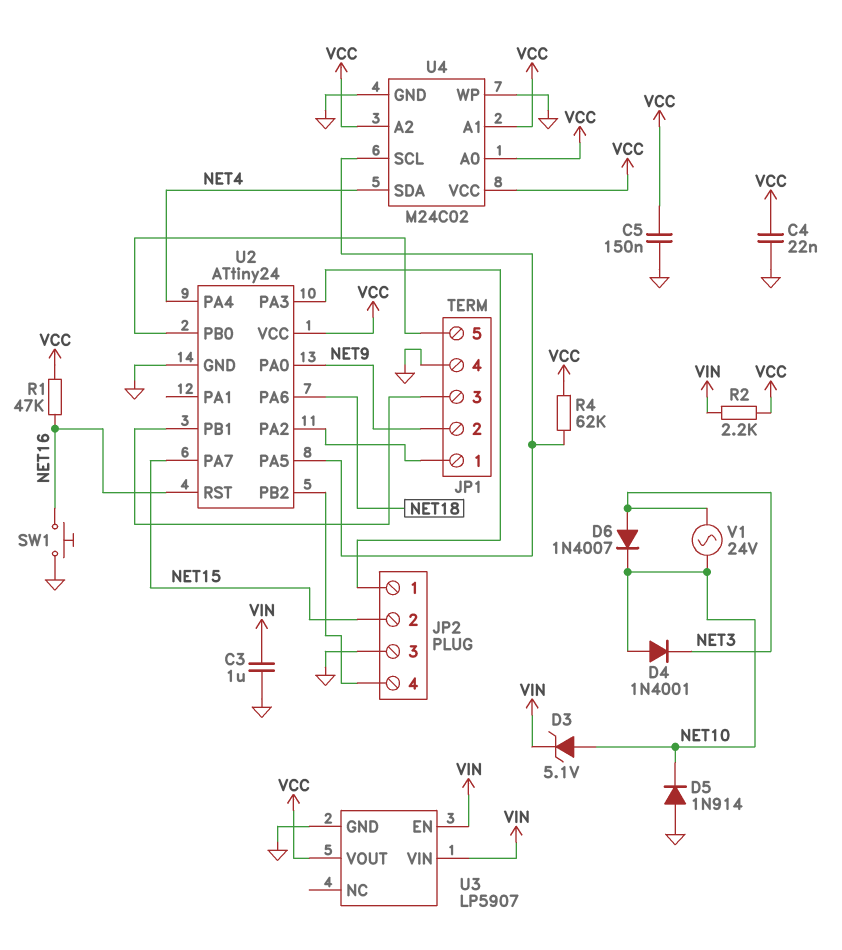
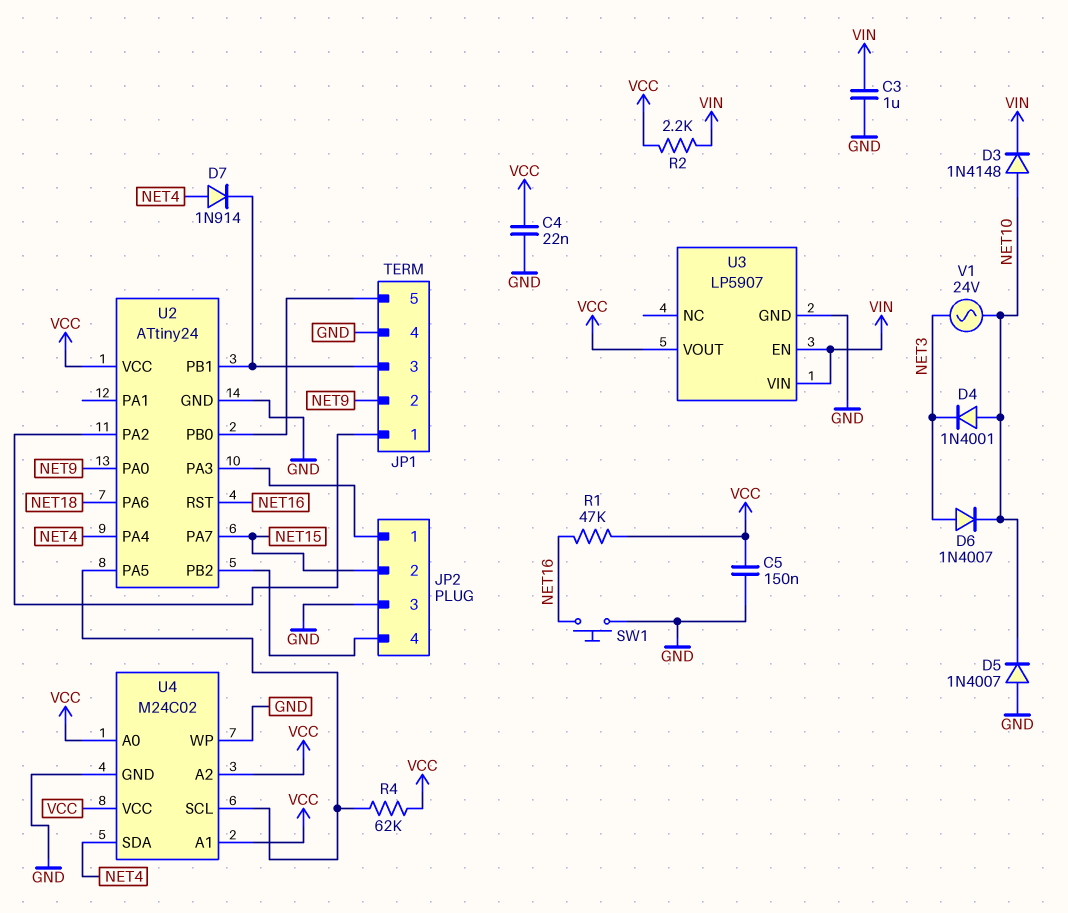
D3: zener 5.1V (A NET10, K VIN) -> diode 1N4148 (A NET10, K VIN)
D5: diode 1N914 (A GND, K NET10) -> diode 1N4007 (A GND, K NET10)
D7: none -> diode 1N914 (A NET4, K JP1/3)

